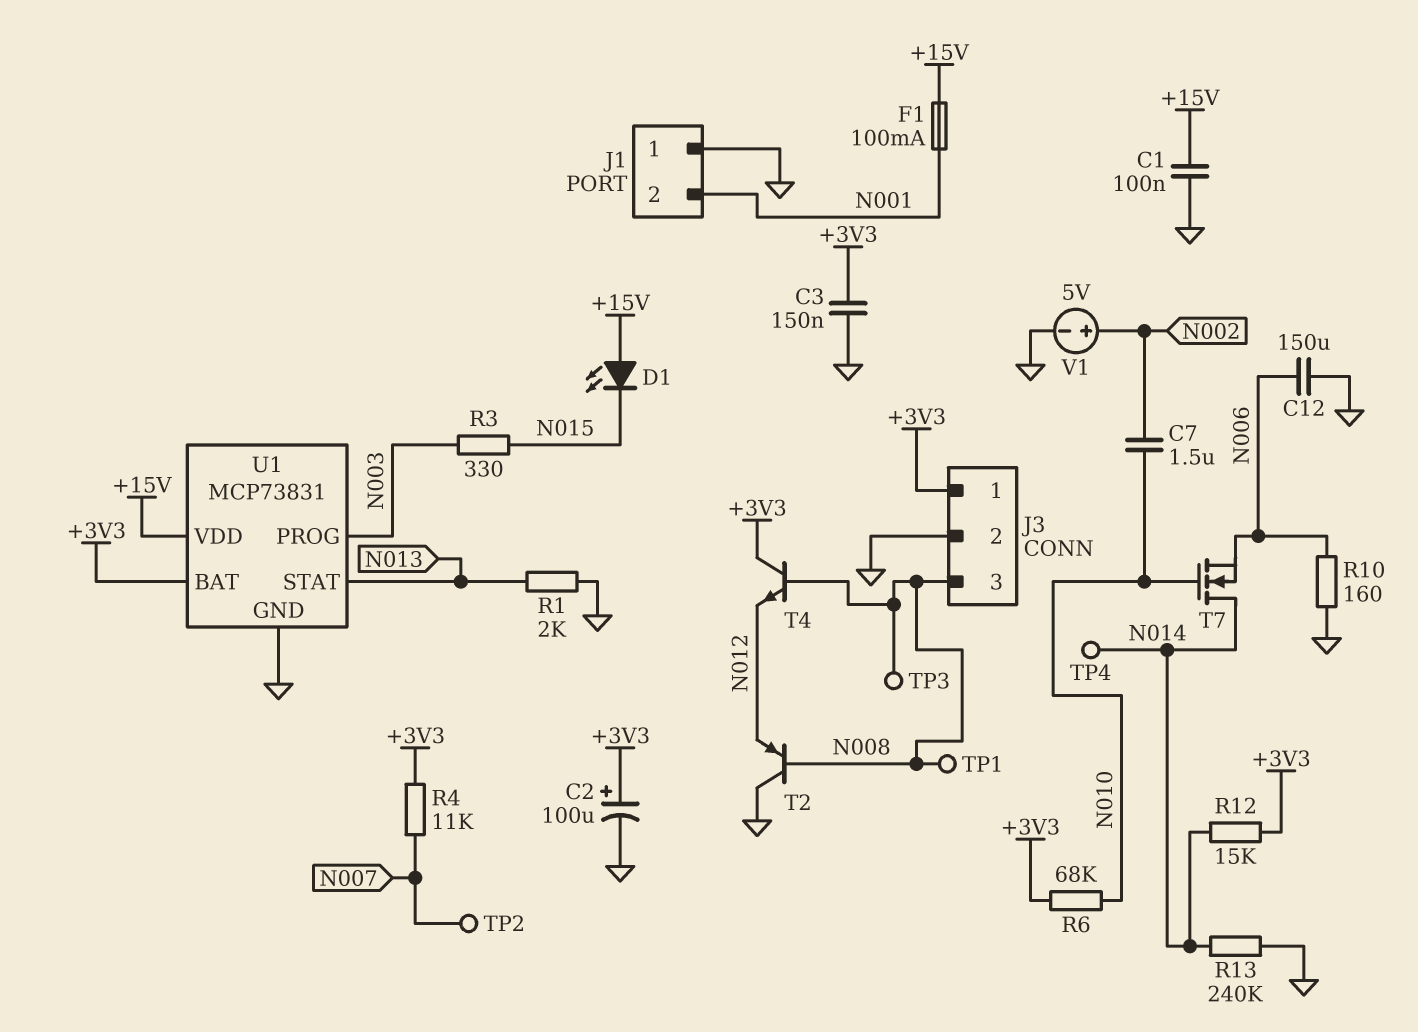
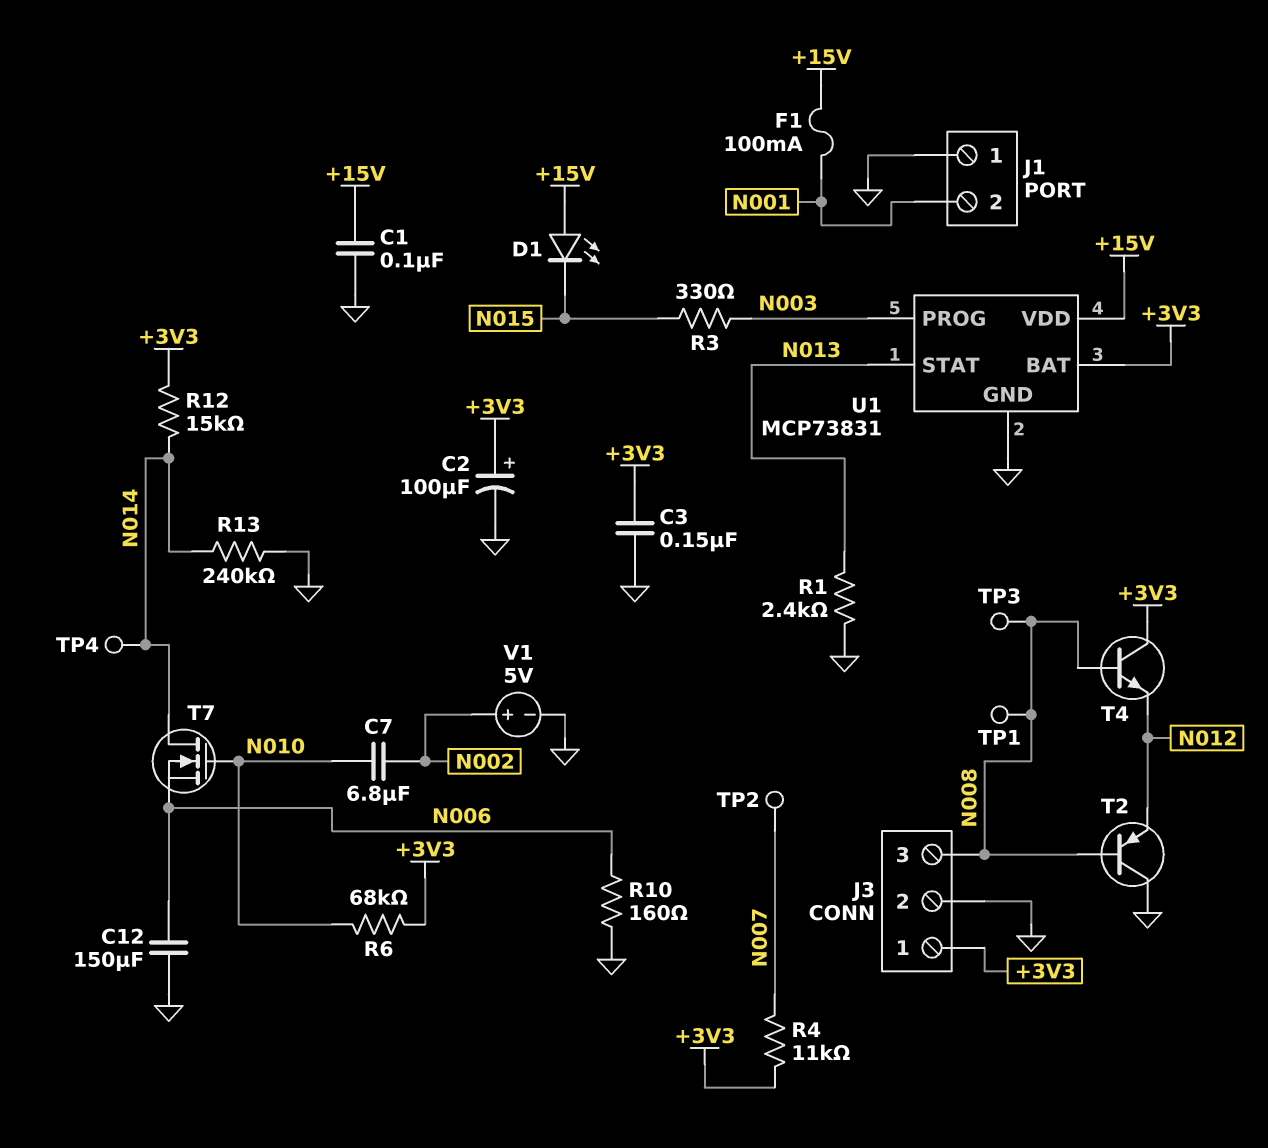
C7: 1.5uF (N002, N010) -> 6.8uF (N002, N010)
R1: 2k (GND, N013) -> 2.4k (GND, N013)

